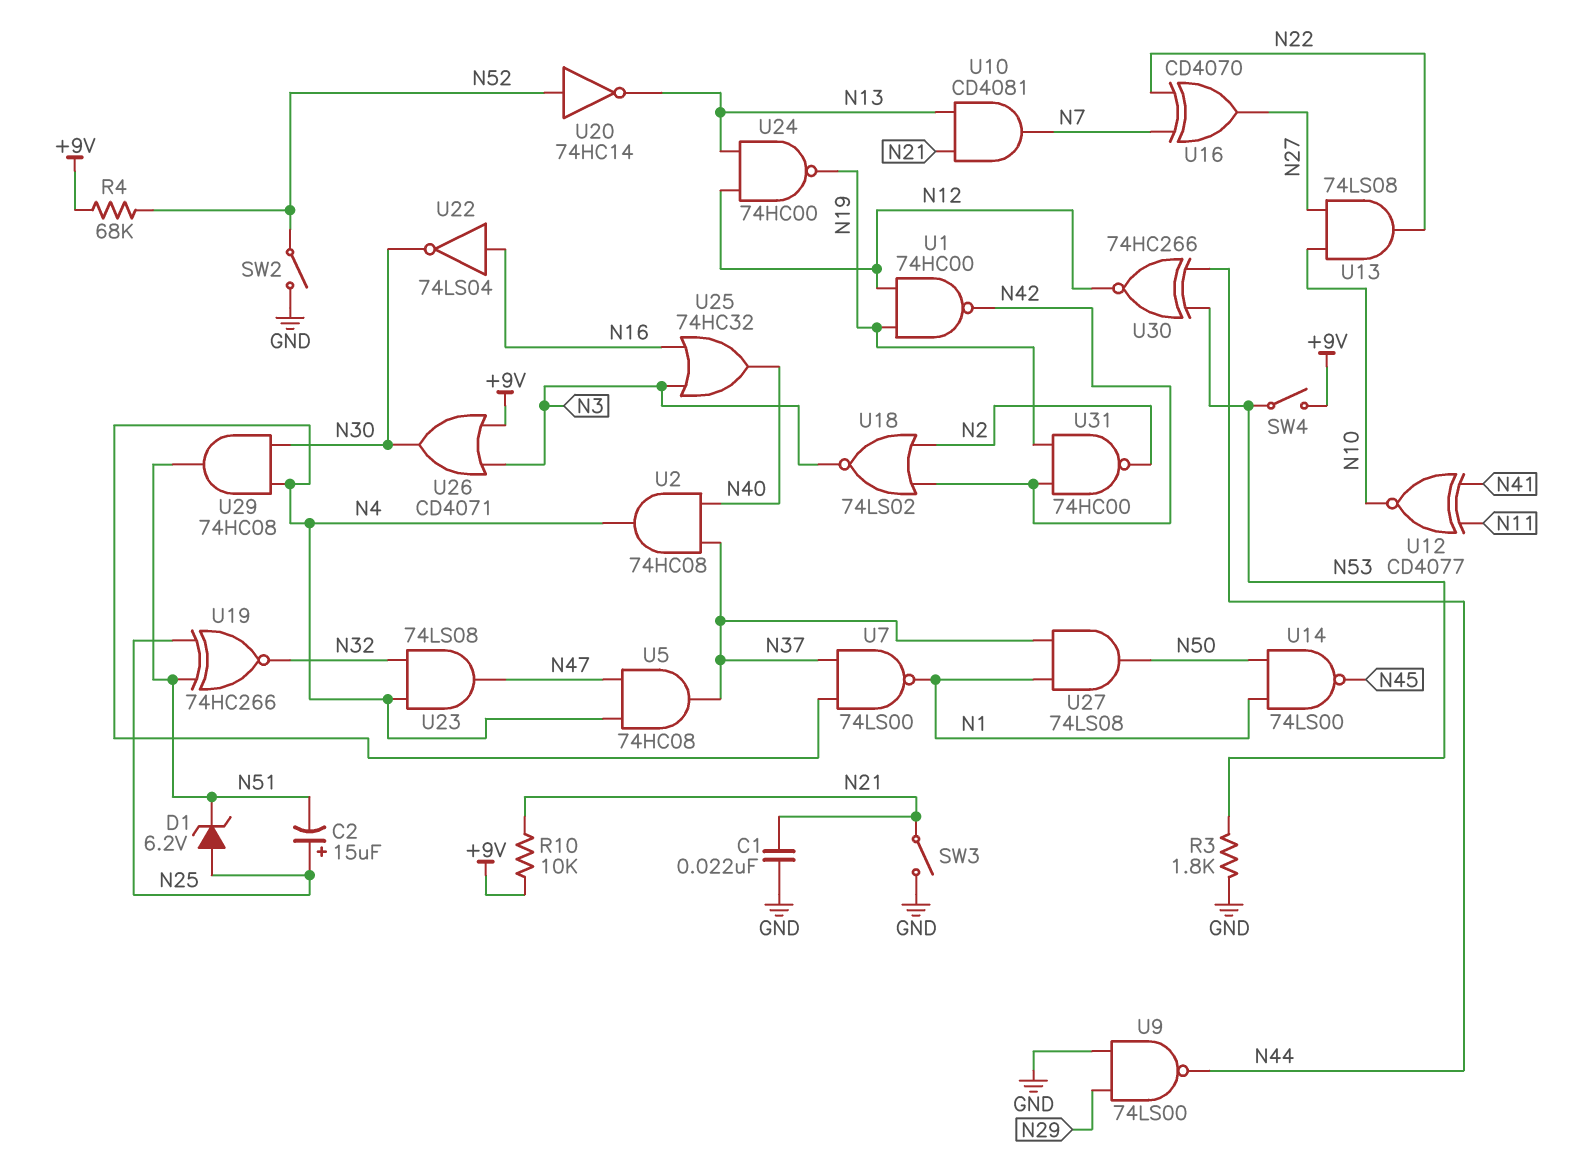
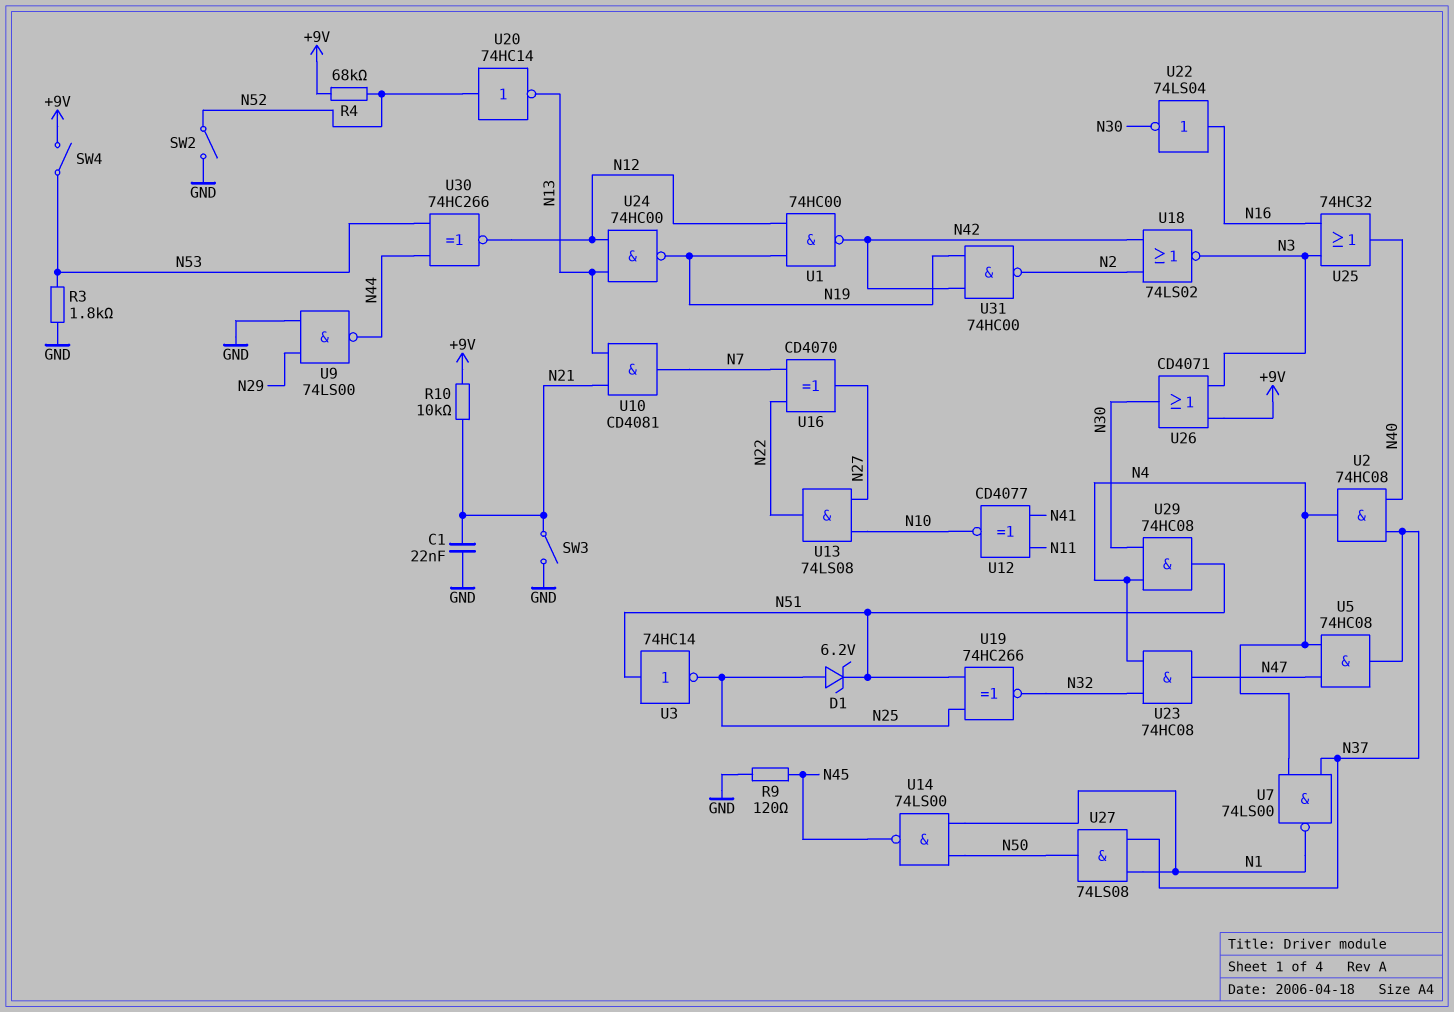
C2: 15uF (plus N25, minus N51) -> none
R9: none -> 120 (GND, N45)
U3: none -> NOT 74HC14 (in N51, out N25)
U23: AND 74LS08 (in N4, in N32, out N47) -> AND 74HC08 (in N4, in N32, out N47)

